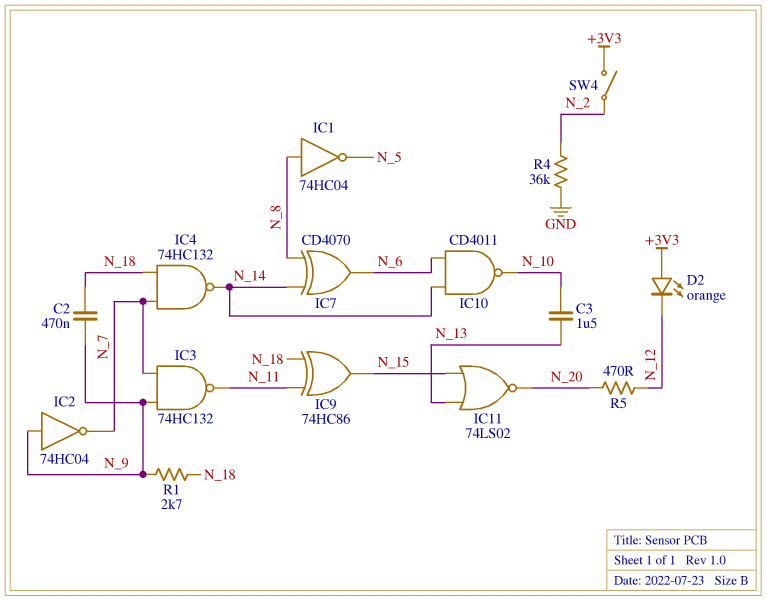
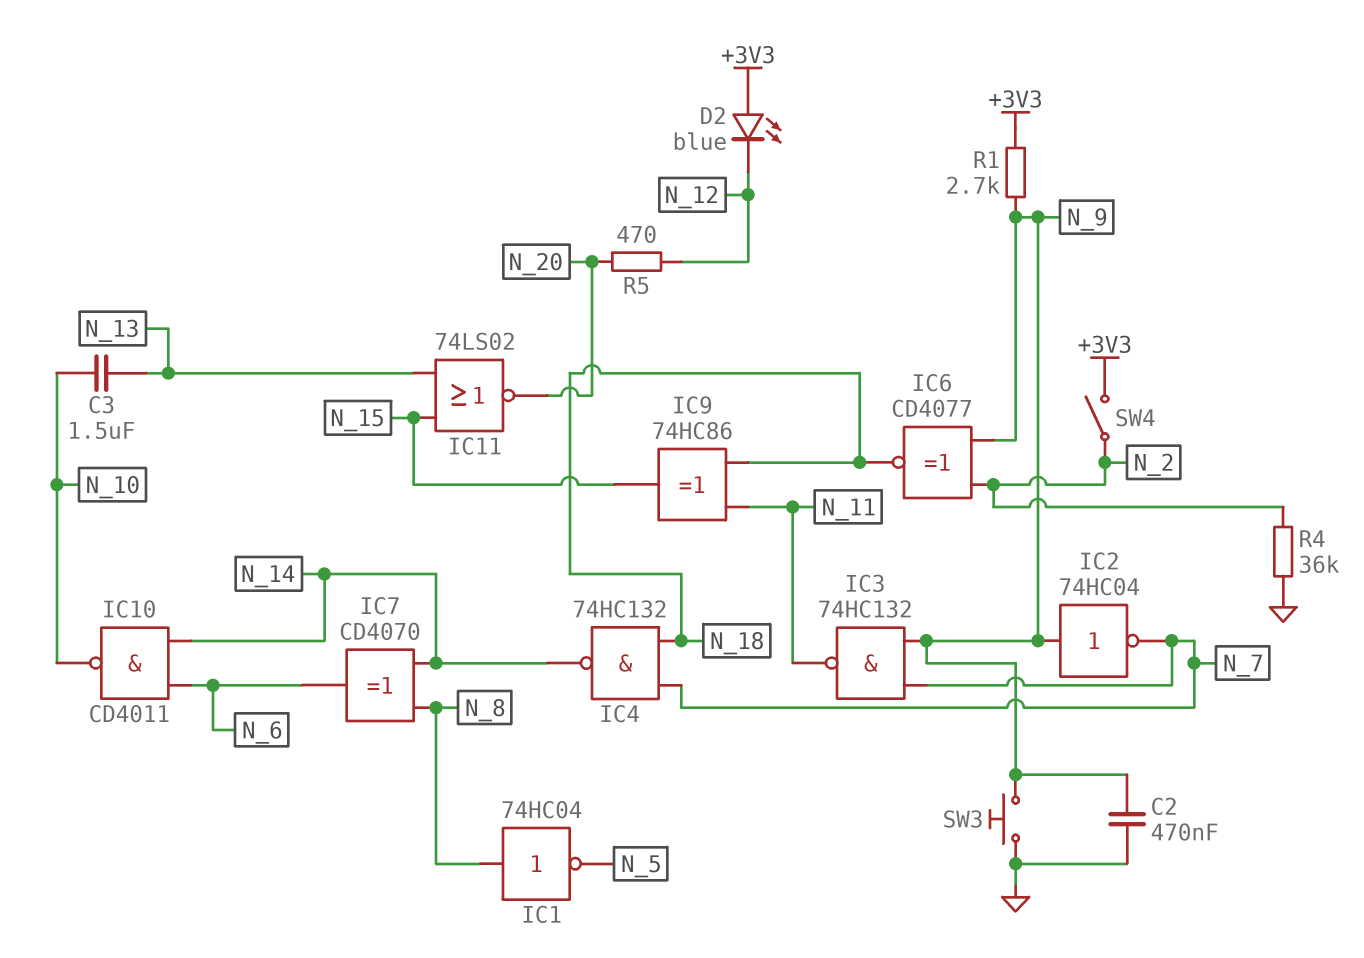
C2: 470nF (N_9, N_18) -> 470nF (GND, N_9)
D2: LED orange (A +3V3, K N_12) -> LED blue (A +3V3, K N_12)
IC6: none -> XNOR CD4077 (in N_2, in N_9, out N_18)
R1: 2.7k (N_9, N_18) -> 2.7k (+3V3, N_9)
SW3: none -> button (GND, N_9)

